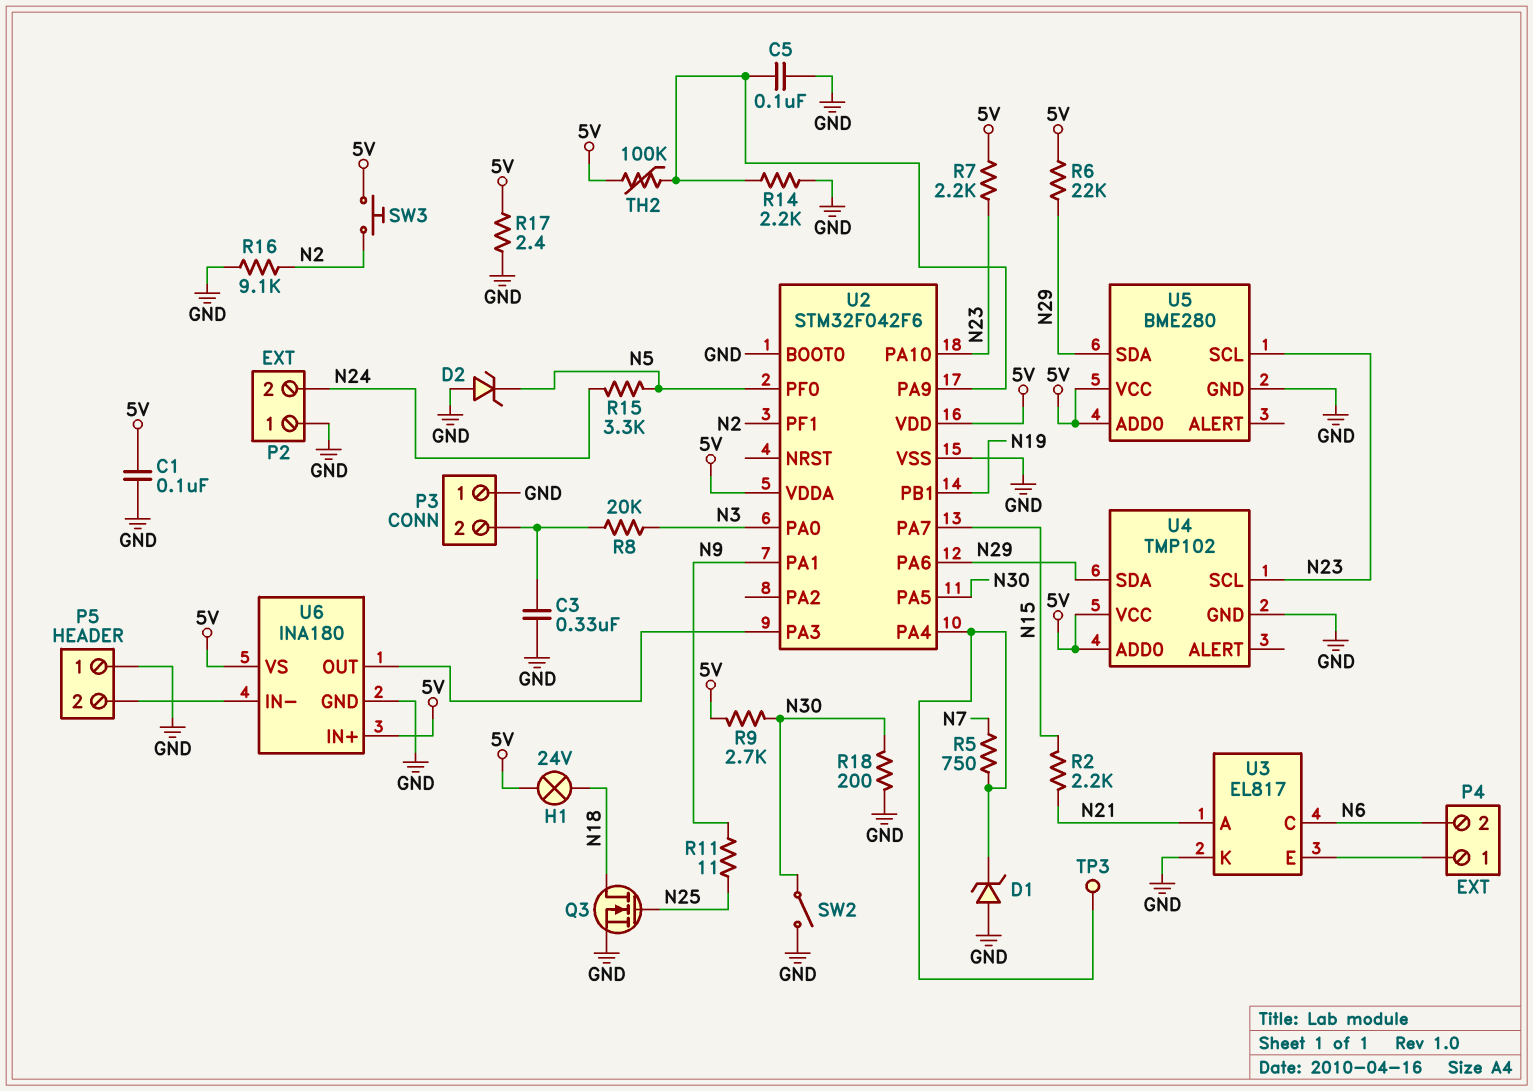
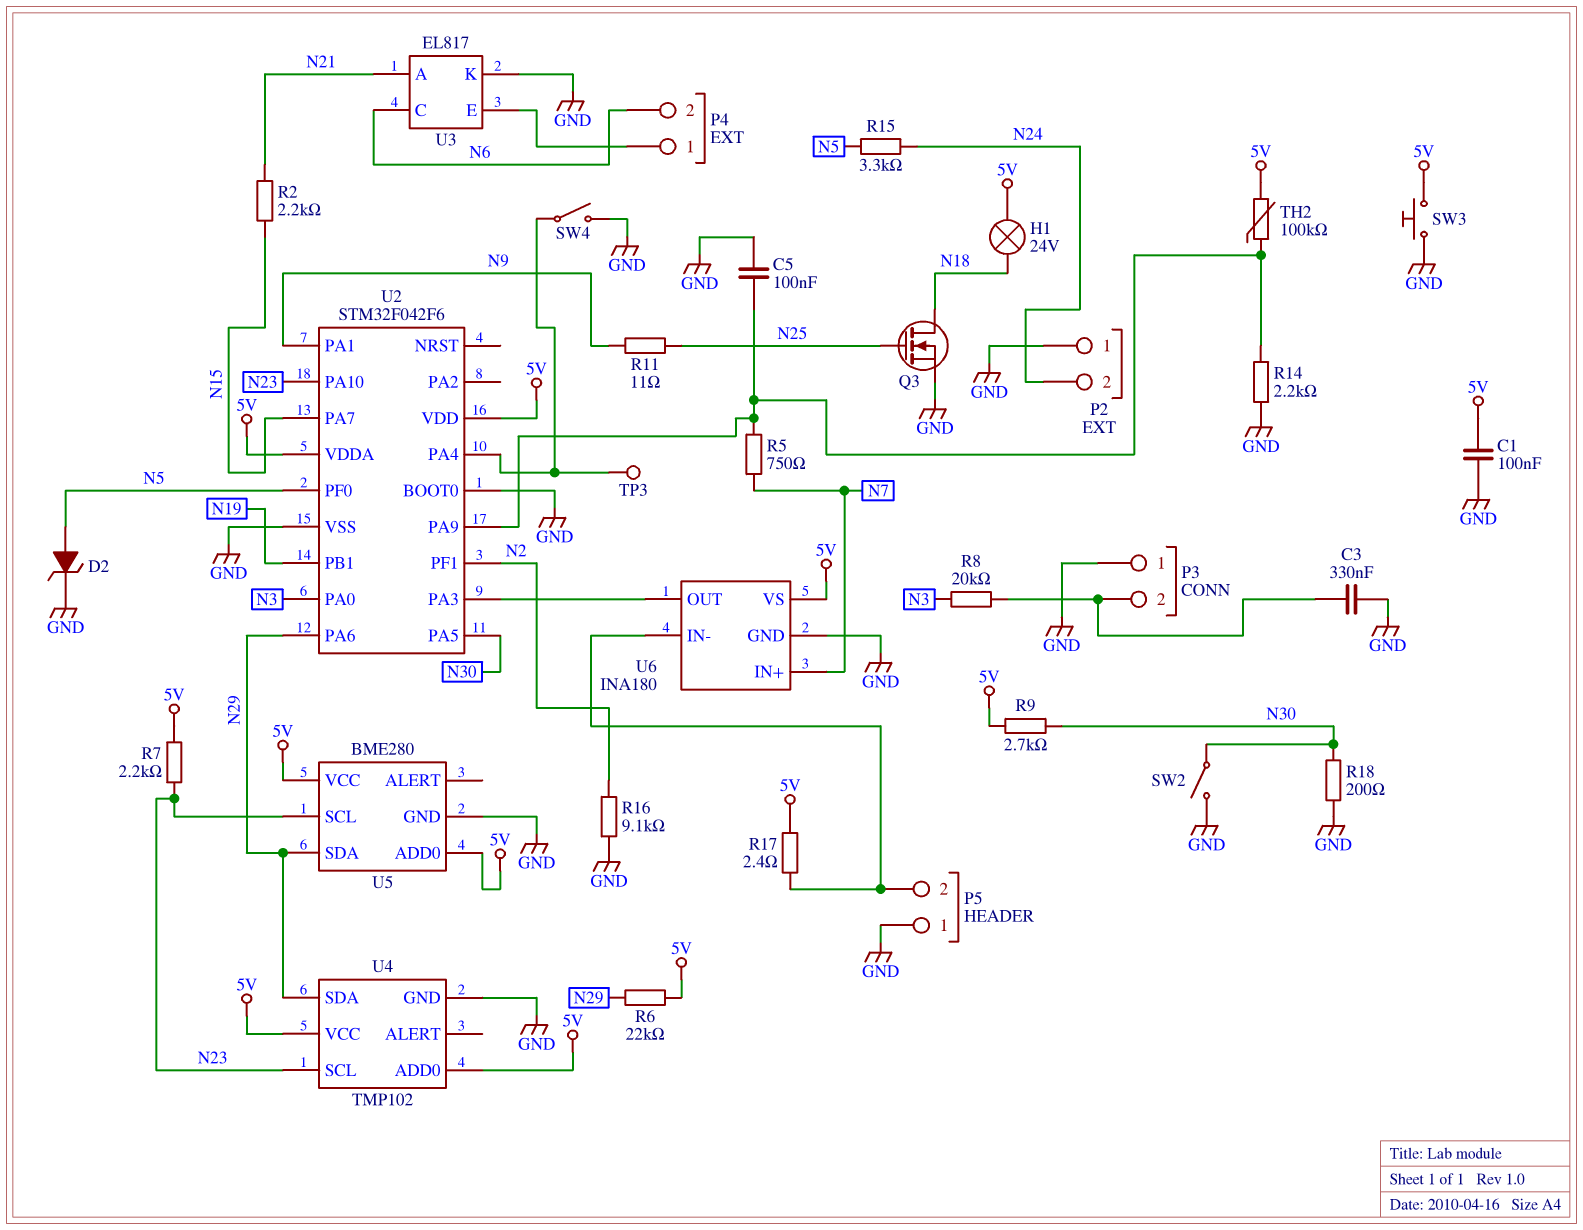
D1: zener (A GND, K U2/PA4) -> none
D2: zener (A GND, K N5) -> zener (A N5, K GND)
R5: 750 (N7, U2/PA4) -> 750 (N7, U2/PA9)
R17: 2.4 (5V, GND) -> 2.4 (5V, P5/2)
SW3: button (5V, N2) -> button (5V, GND)
SW4: none -> switch (GND, U2/PA4)
U6 pin IN+: 5V -> N7

